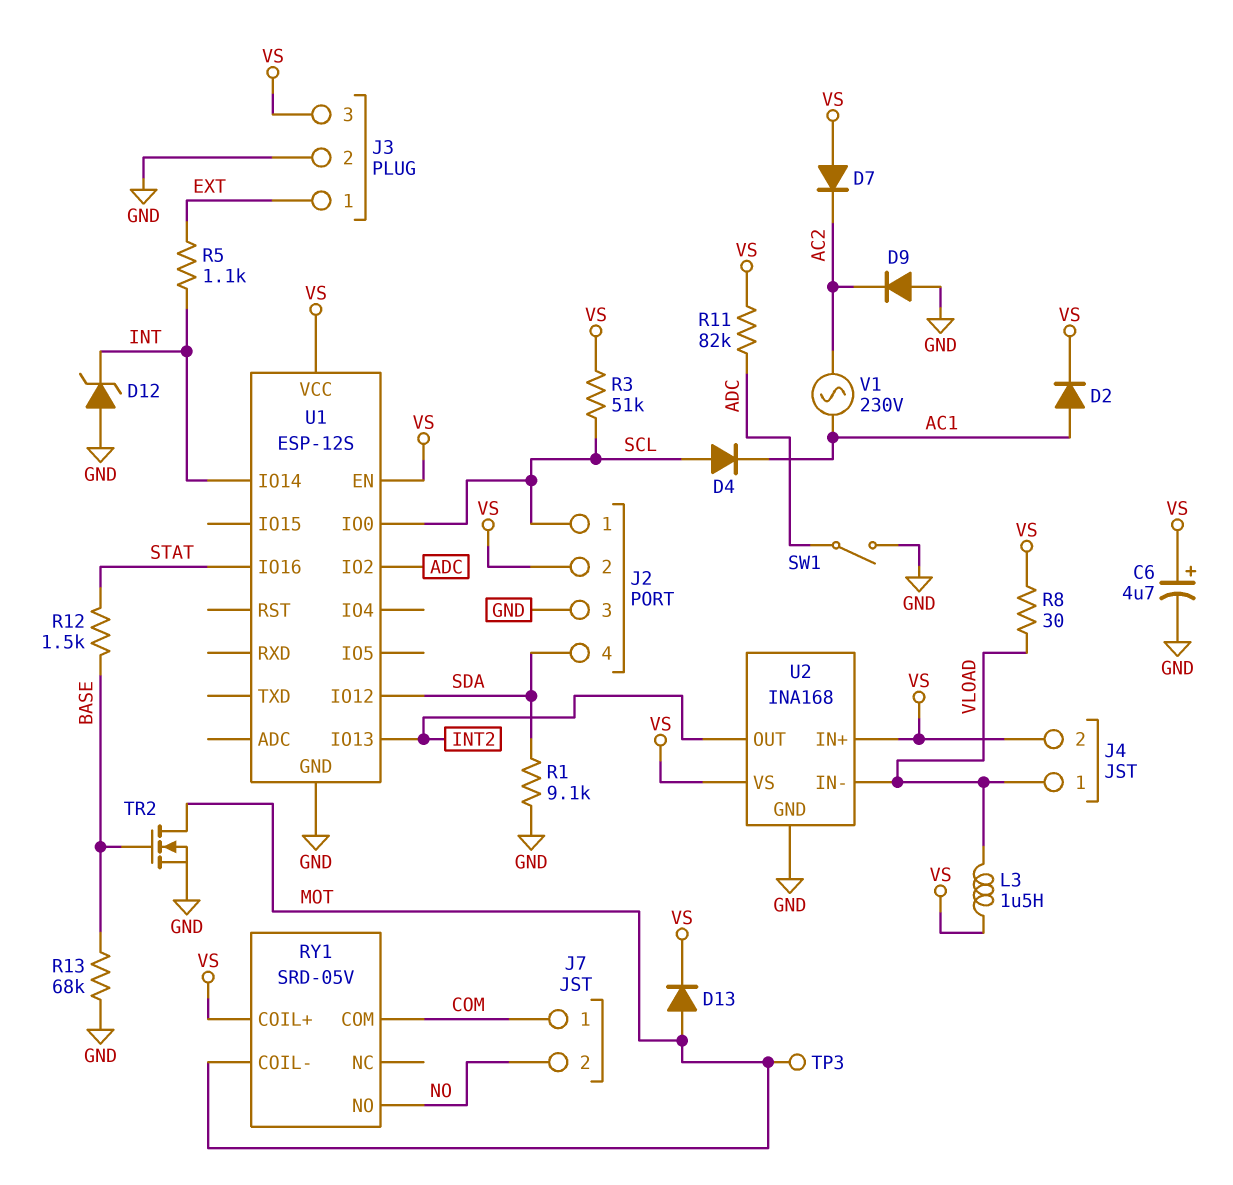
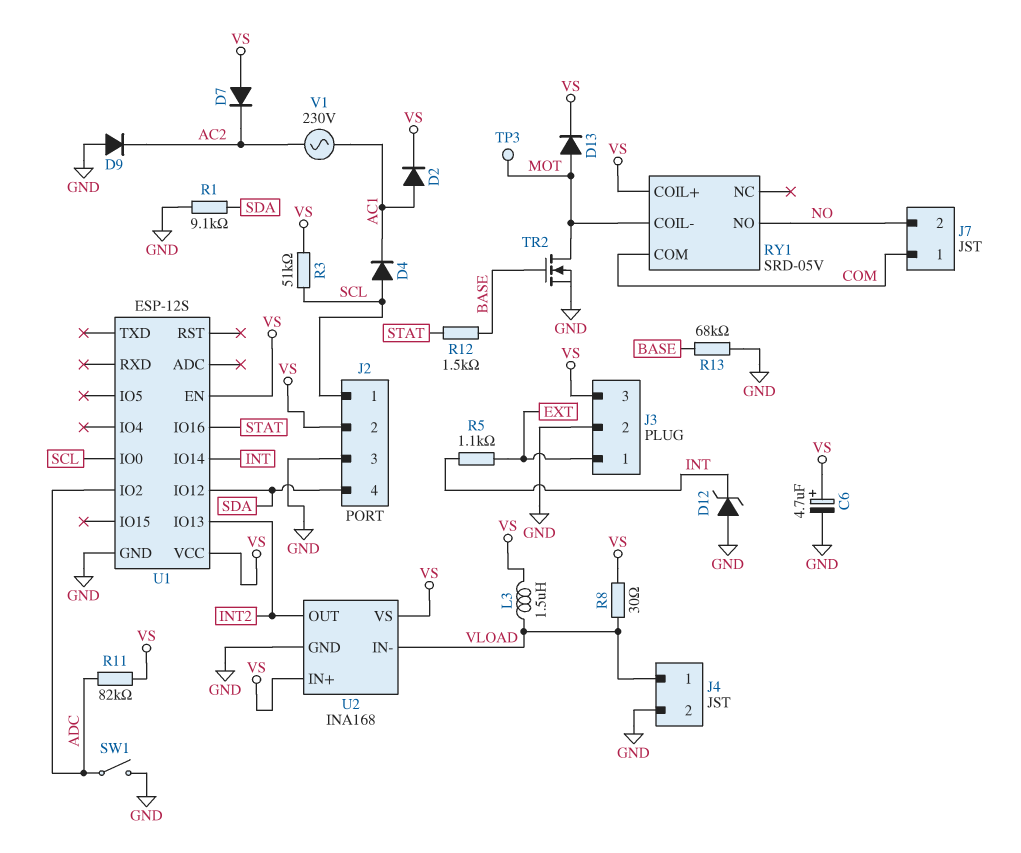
J4 pin 2: VS -> GND

